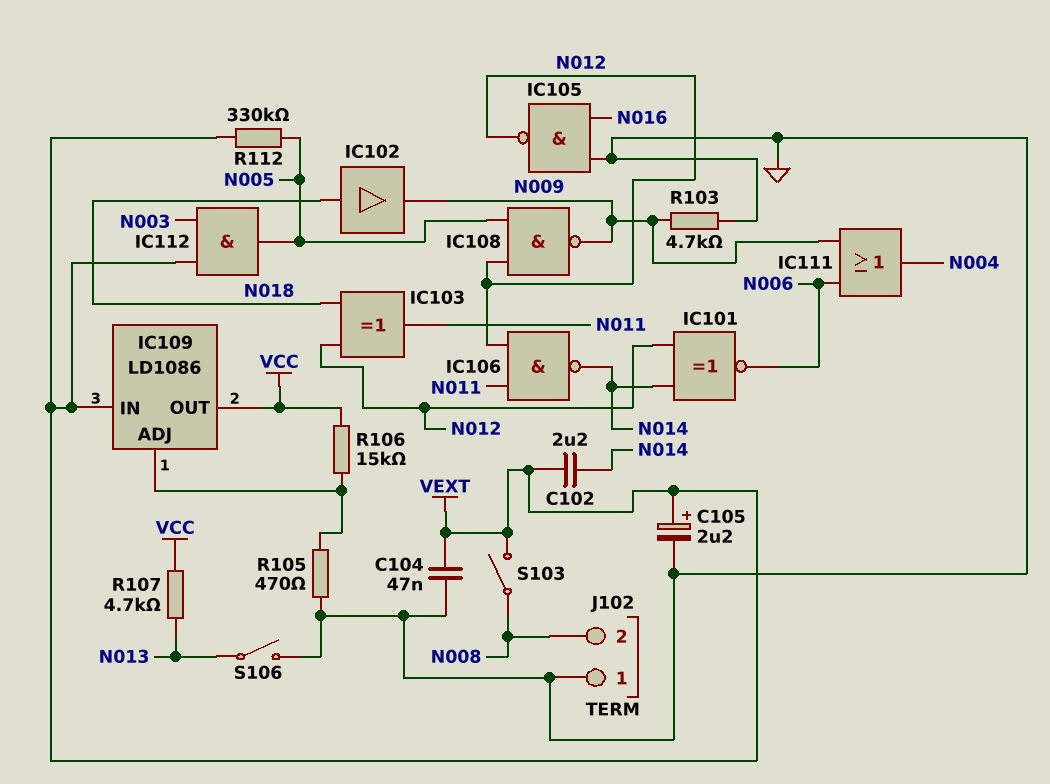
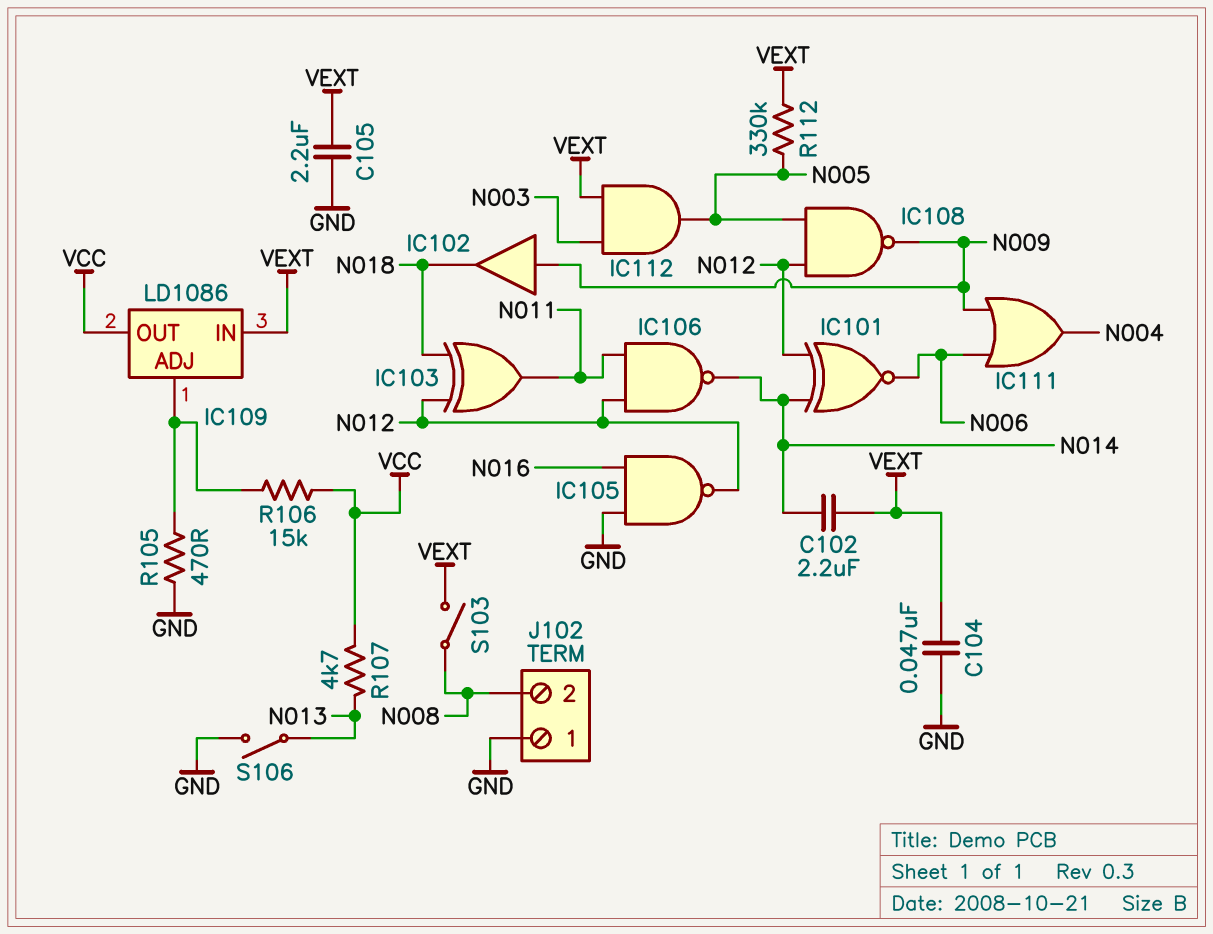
C105: 2.2uF (plus VEXT, minus GND) -> 2.2uF (GND, VEXT)
IC102: buffer (in N018, out N009) -> buffer (in N009, out N018)
R103: 4.7k (GND, N009) -> none

